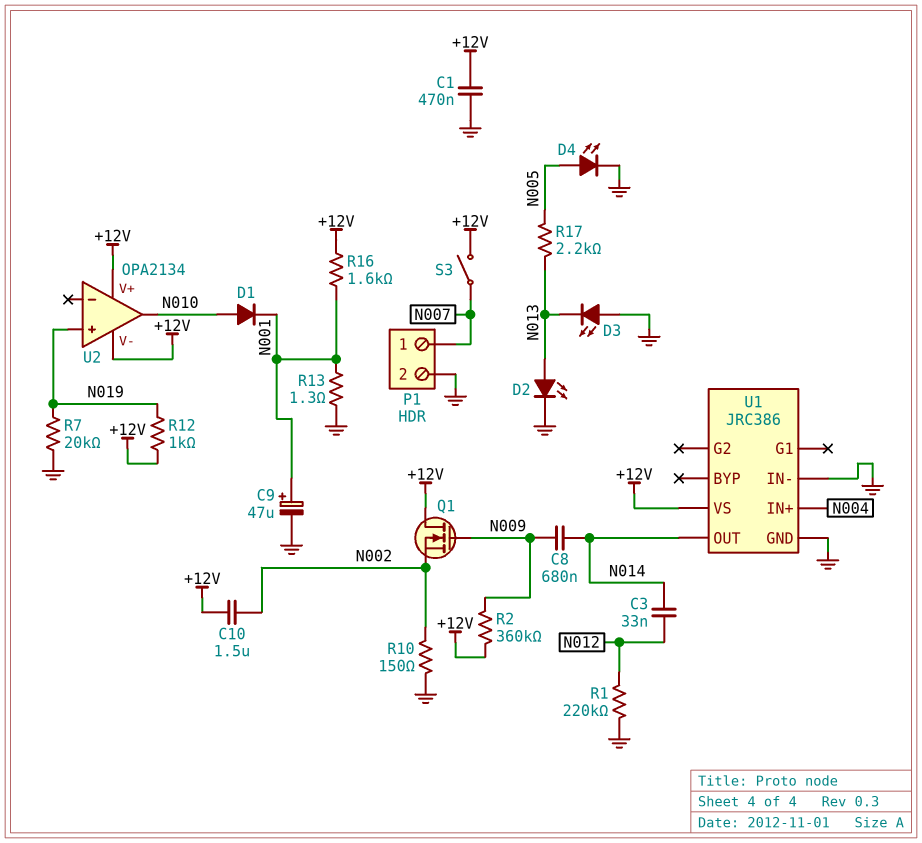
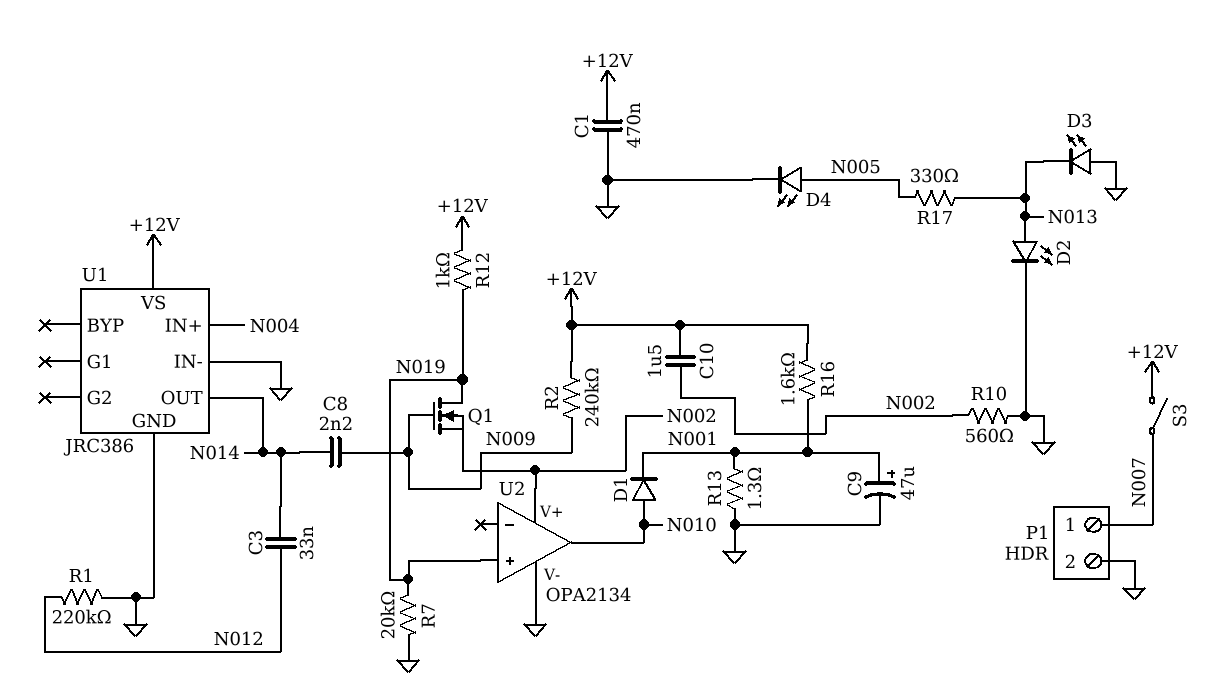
C8: 680nF (N009, N014) -> 2.2nF (N009, N014)
Q1: NMOS (G N009, D +12V, S N002) -> NMOS (G N009, D N019, S N002)
R2: 360k (+12V, N009) -> 240k (+12V, N009)
R10: 150 (GND, N002) -> 560 (GND, N002)
R17: 2.2k (N005, N013) -> 330 (N005, N013)
U2 pin V+: +12V -> N002
U2 pin V-: +12V -> GND

